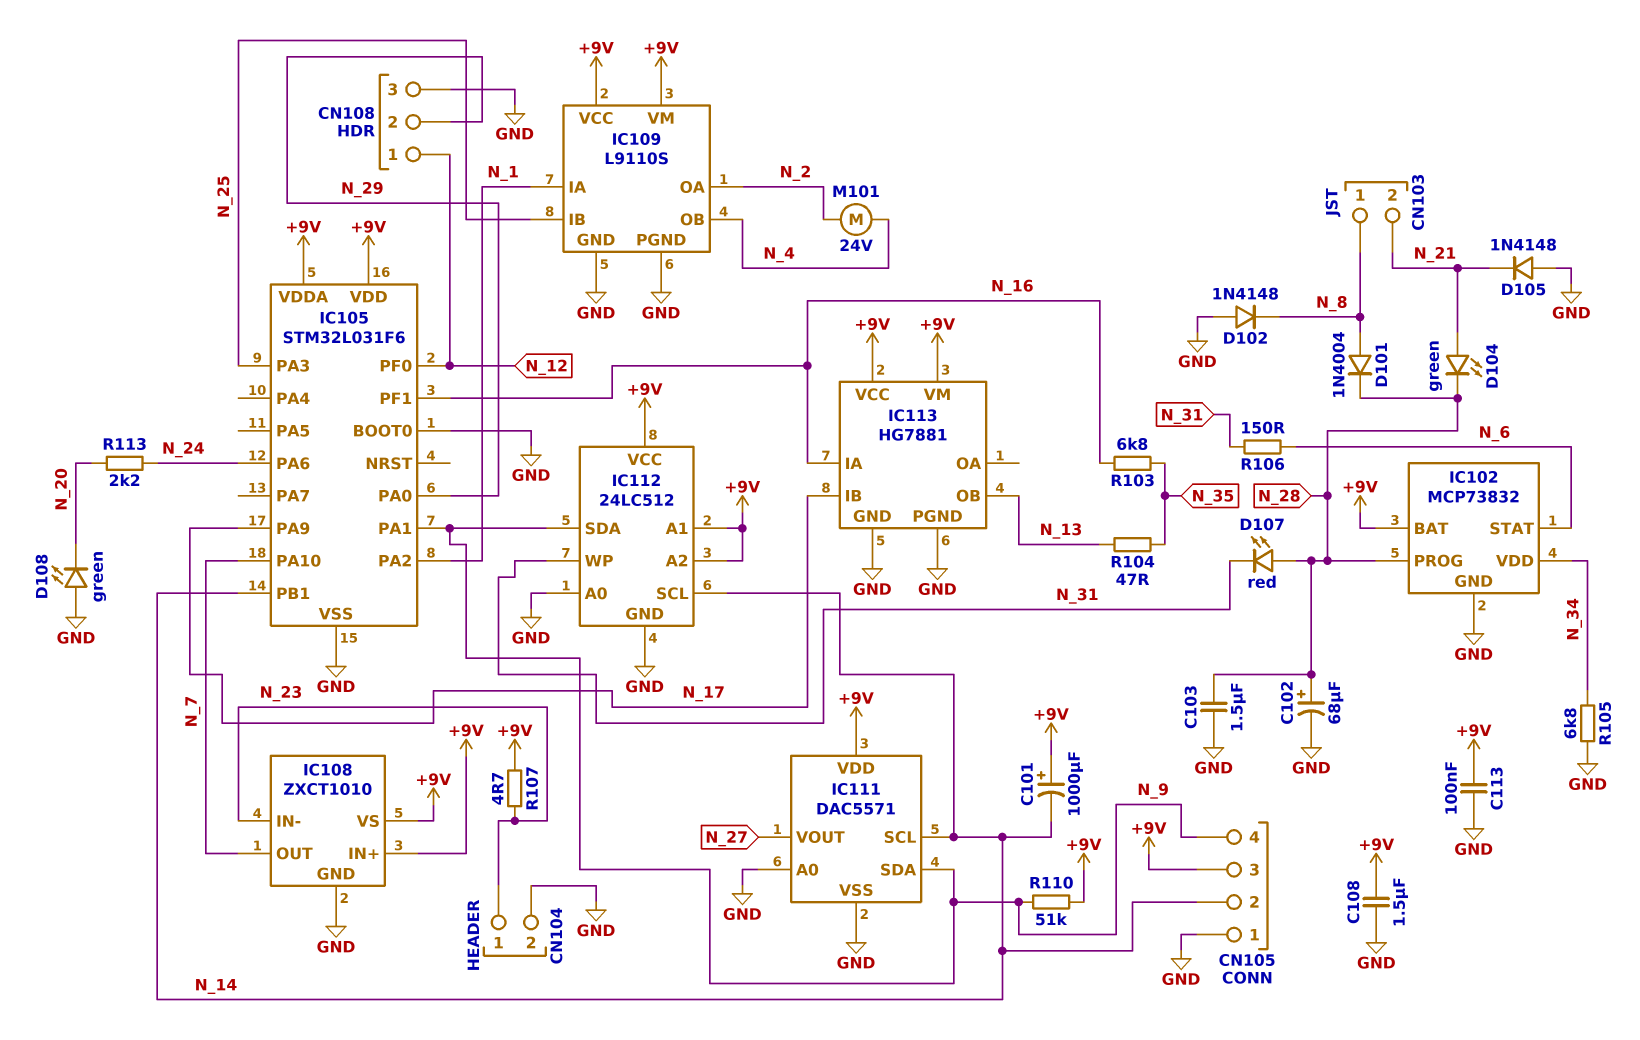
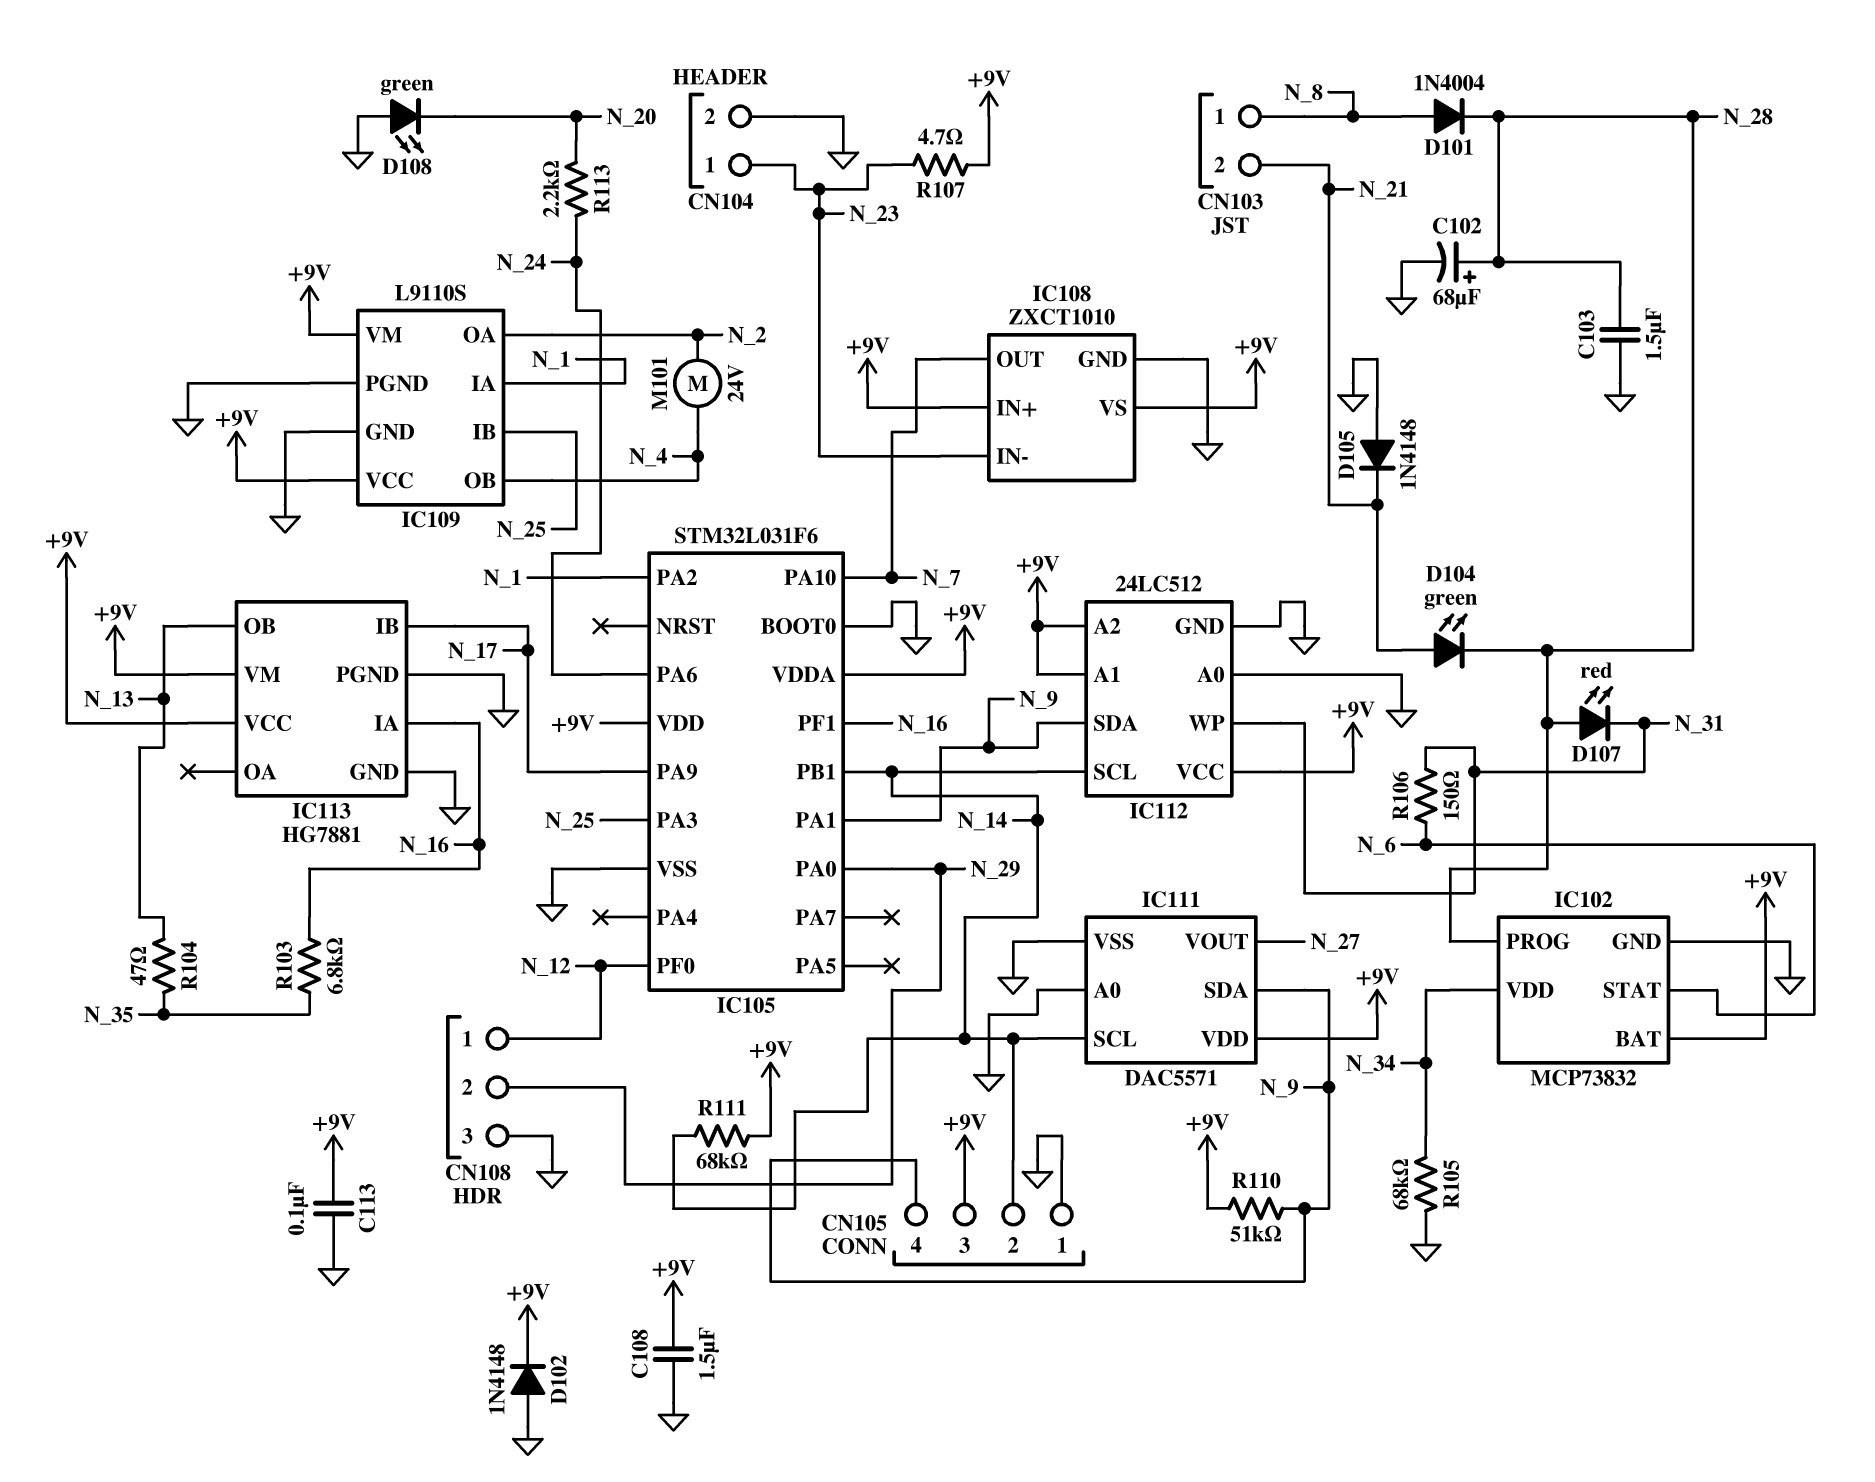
C101: 1000uF (plus +9V, minus N_14) -> none
D102: diode 1N4148 (A GND, K N_8) -> diode 1N4148 (A GND, K +9V)
R105: 6.8k (GND, N_34) -> 68k (GND, N_34)
R111: none -> 68k (+9V, N_14)

